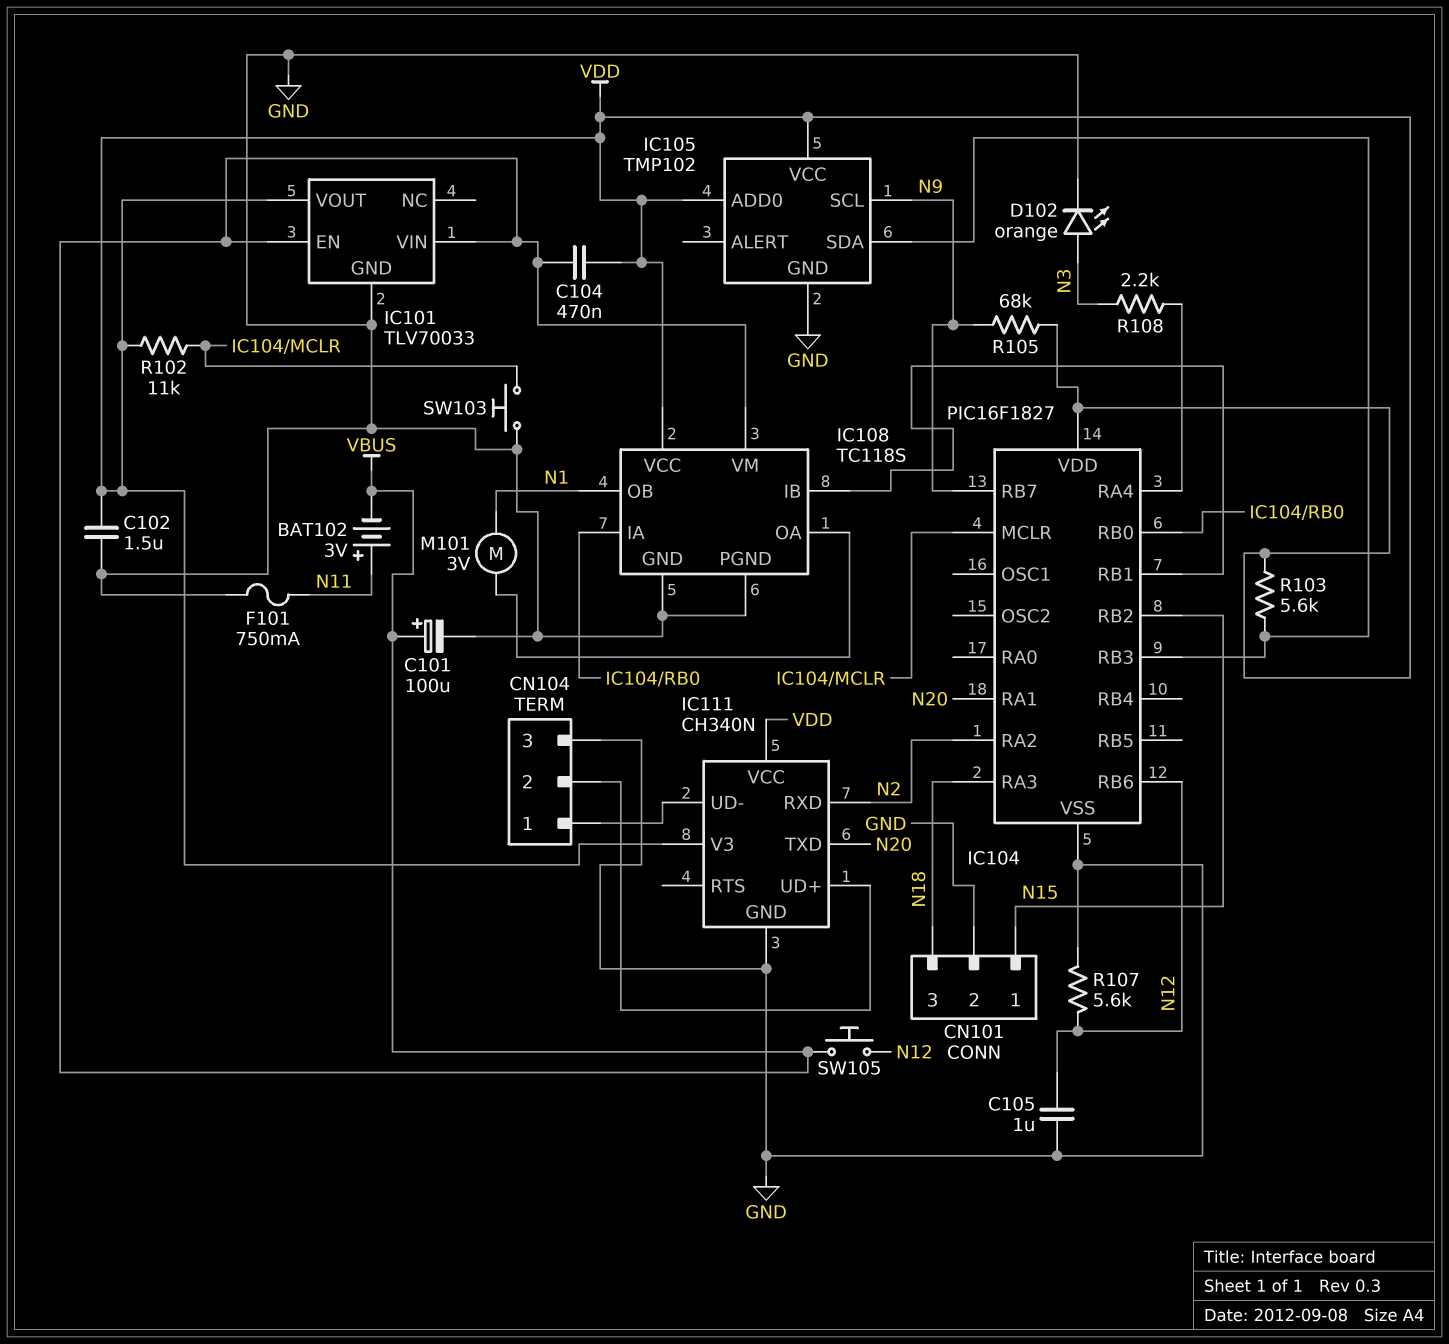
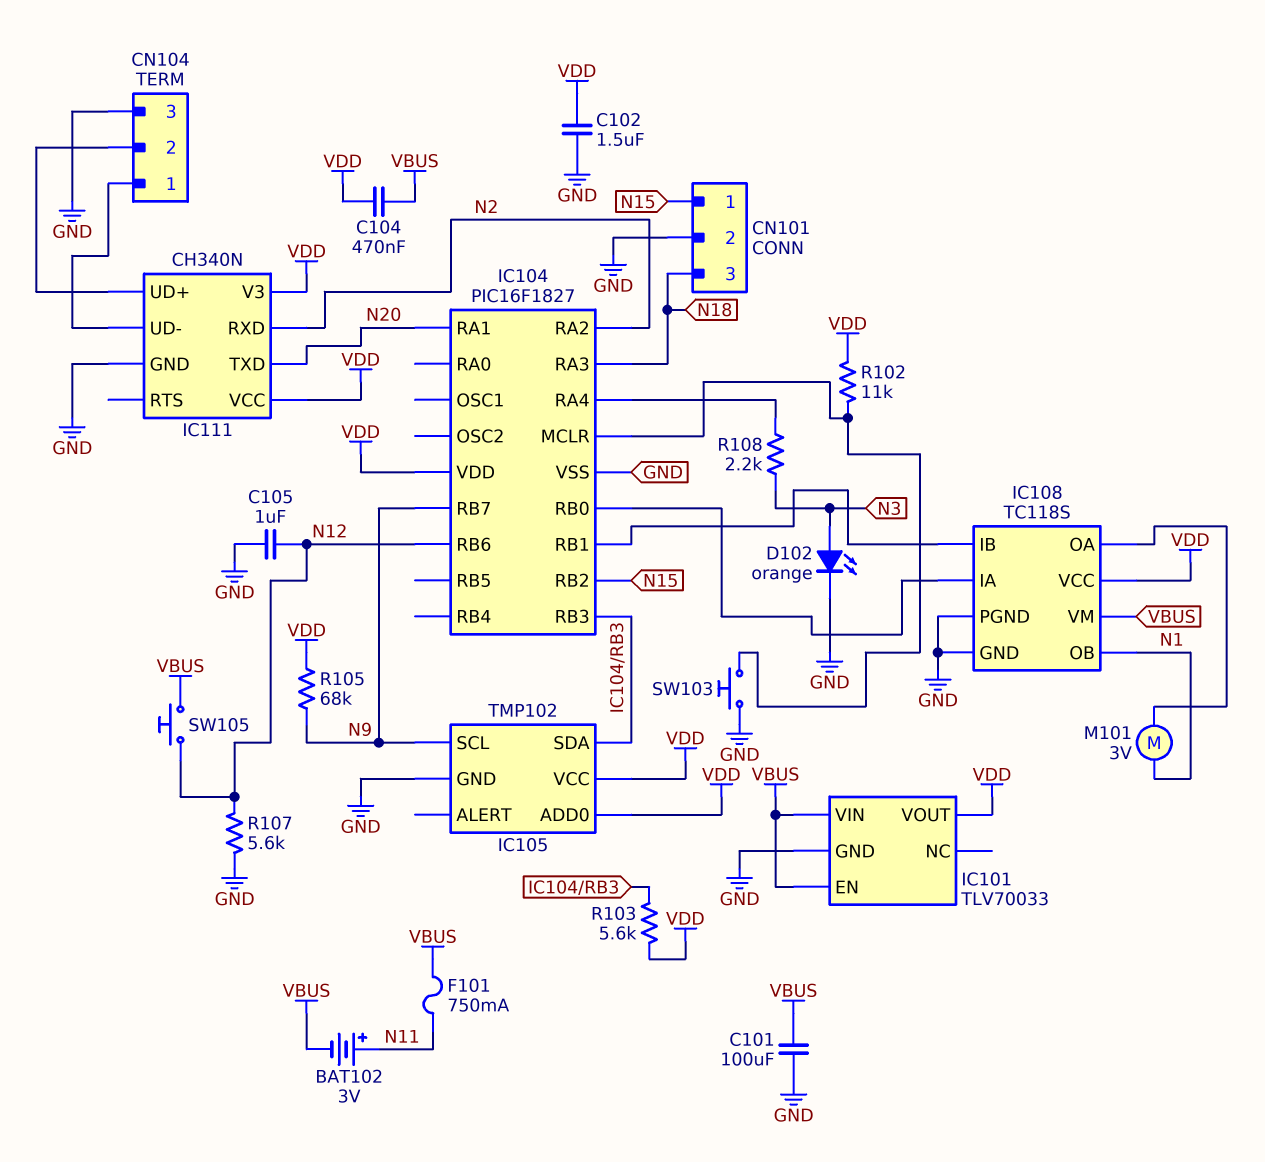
C101: 100uF (plus VBUS, minus GND) -> 100uF (GND, VBUS)
F101: 750mA (GND, N11) -> 750mA (N11, VBUS)

